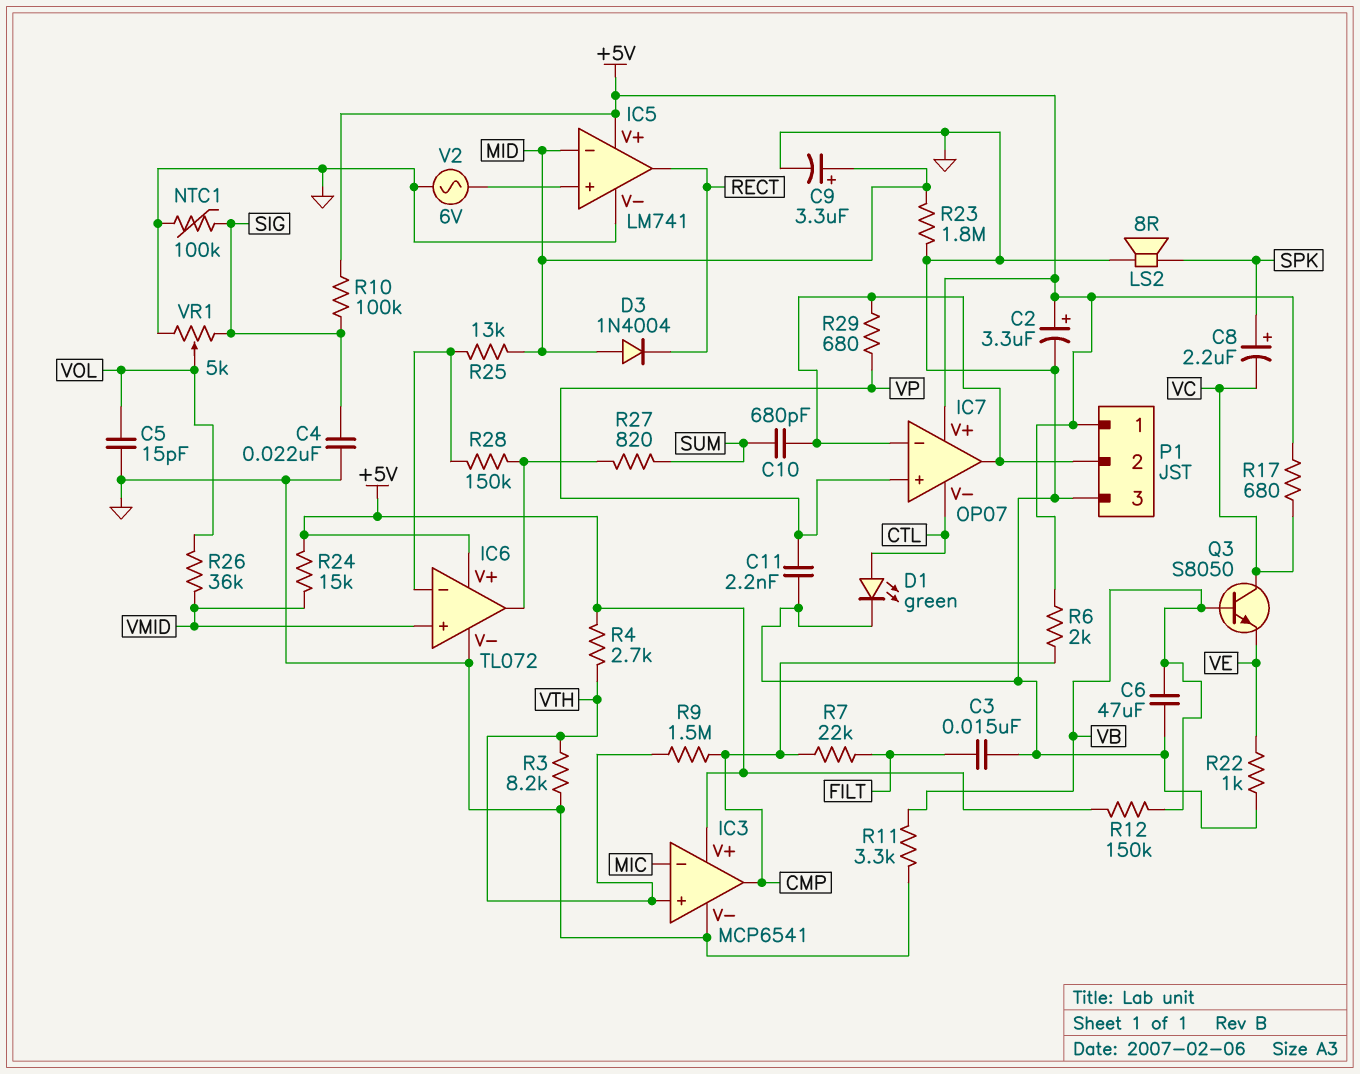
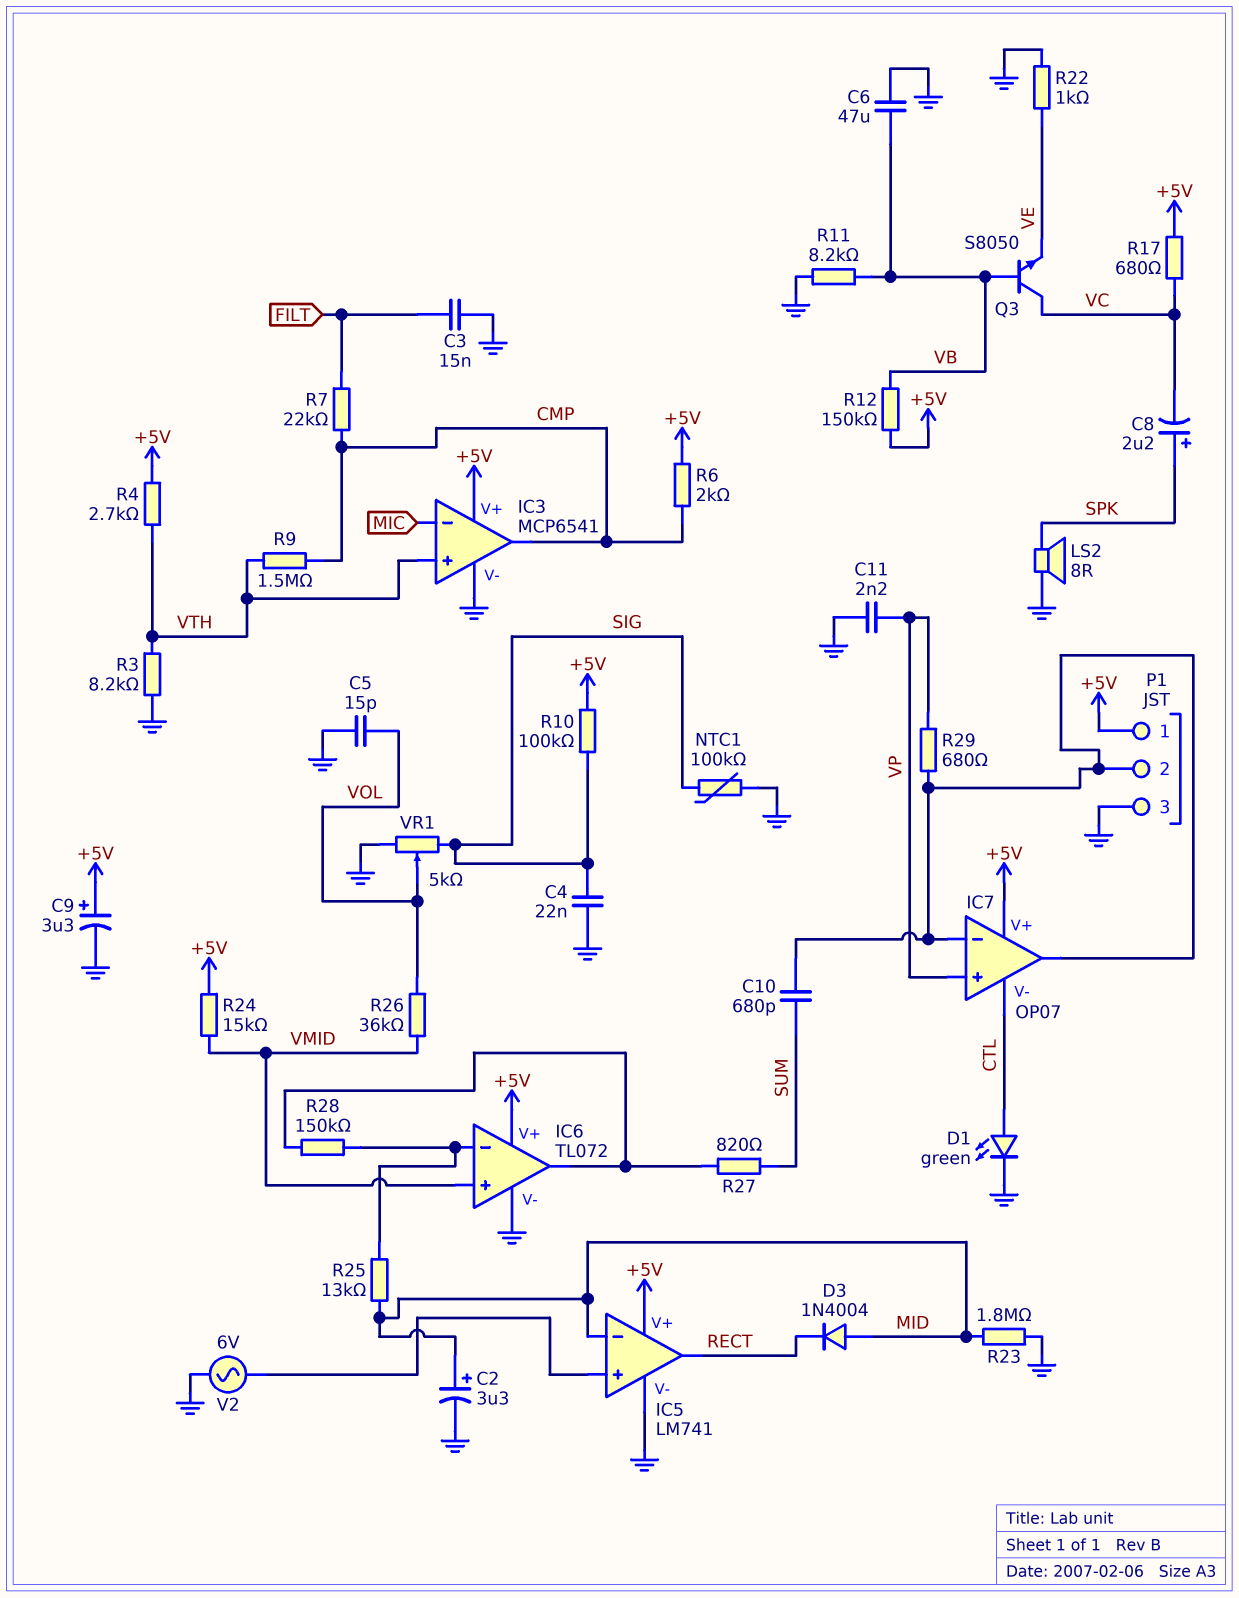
C2: 3.3uF (plus +5V, minus GND) -> 3.3uF (plus MID, minus GND)
C9: 3.3uF (plus MID, minus GND) -> 3.3uF (plus +5V, minus GND)
R11: 3.3k (GND, VB) -> 8.2k (GND, VB)

